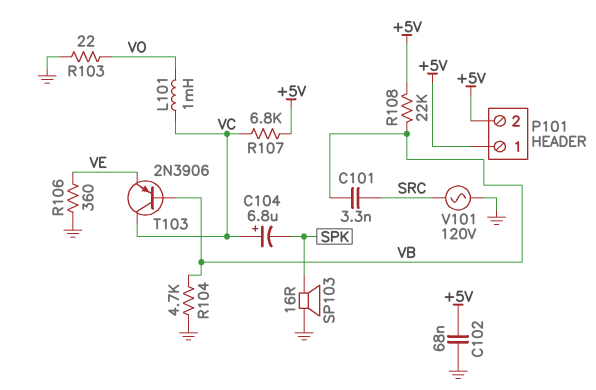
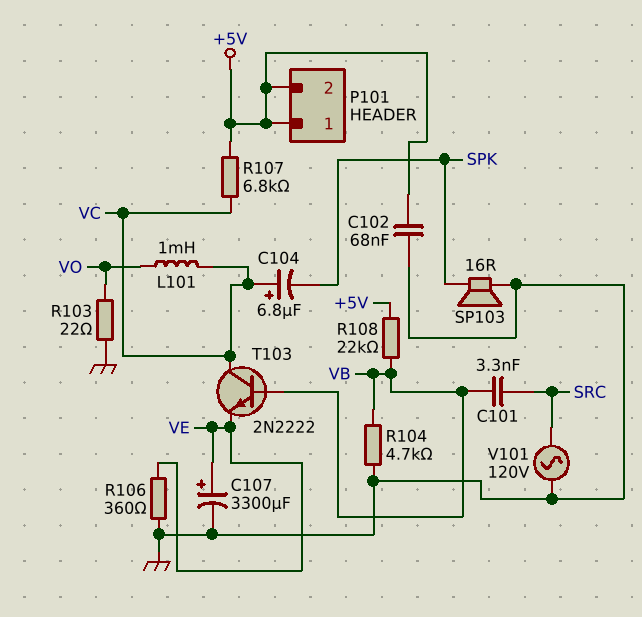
C107: none -> 3300uF (plus VE, minus GND)
T103: PNP 2N3906 (B VB, C VC, E VE) -> NPN 2N2222 (B VB, C VC, E VE)

